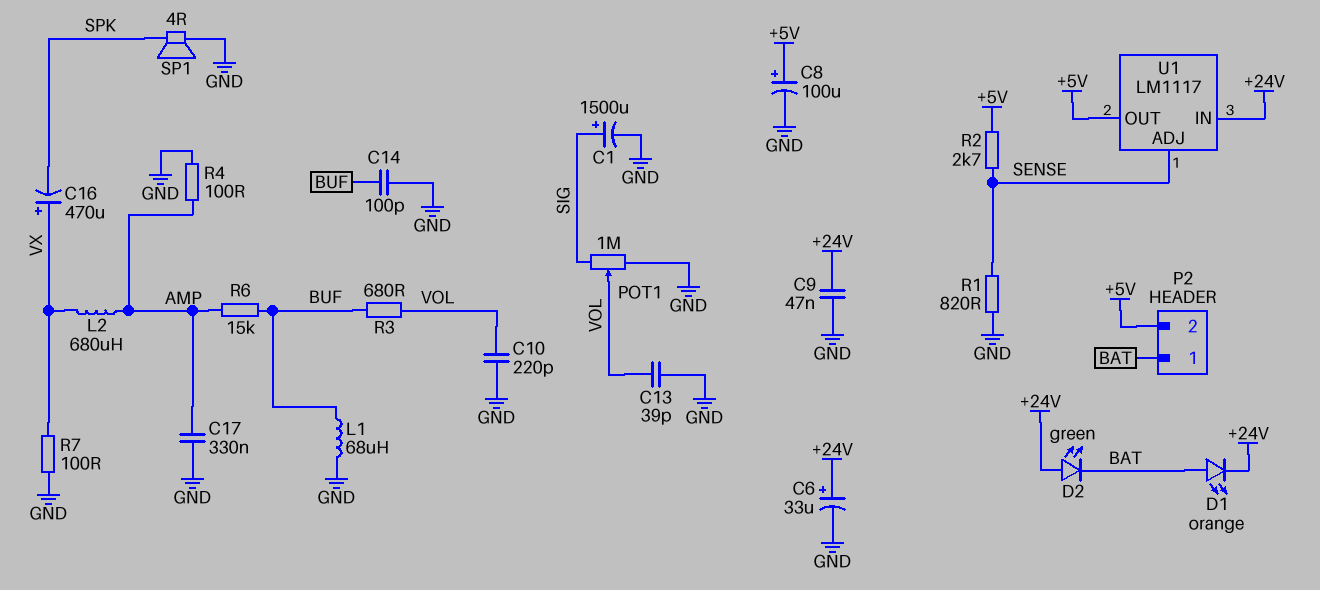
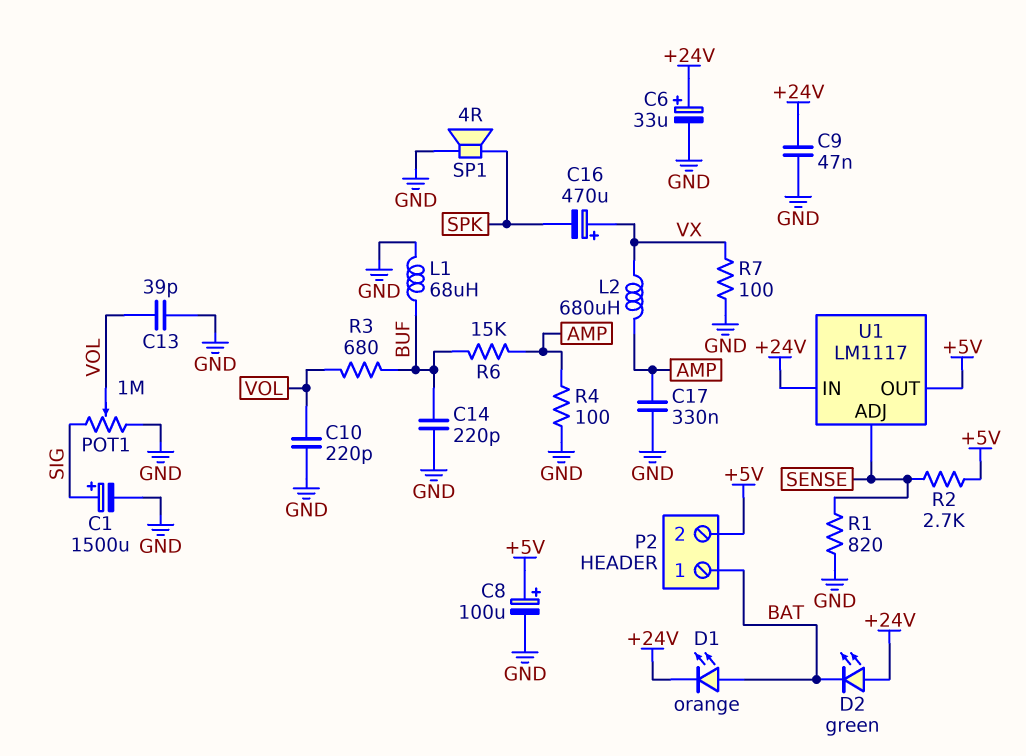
C14: 100pF (BUF, GND) -> 220pF (BUF, GND)

